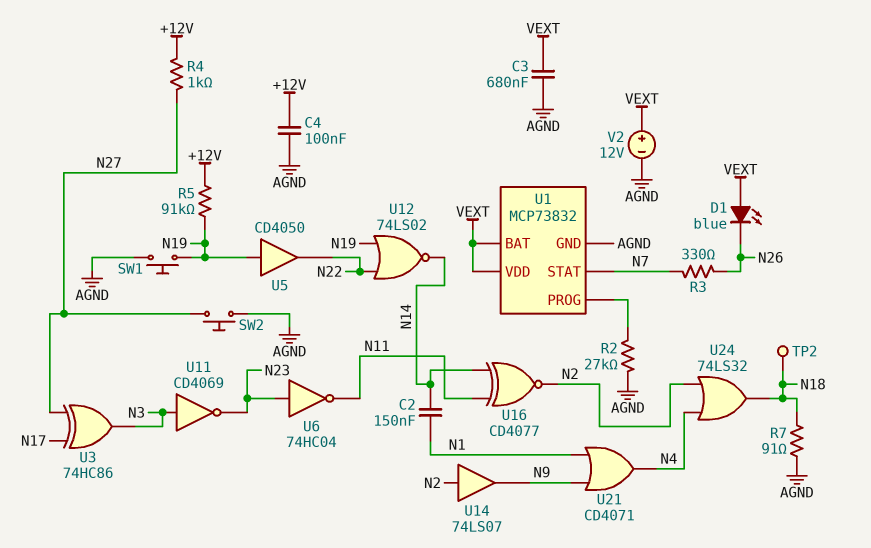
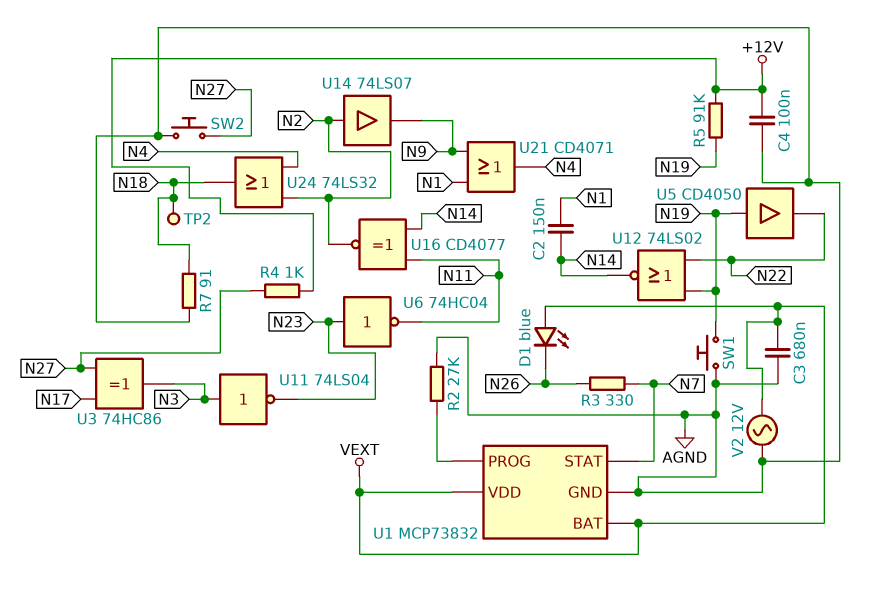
U11: NOT CD4069 (in N3, out N23) -> NOT 74LS04 (in N3, out N23)
V2: 12V (plus VEXT, minus AGND) -> AC 12V (AGND, VEXT)

